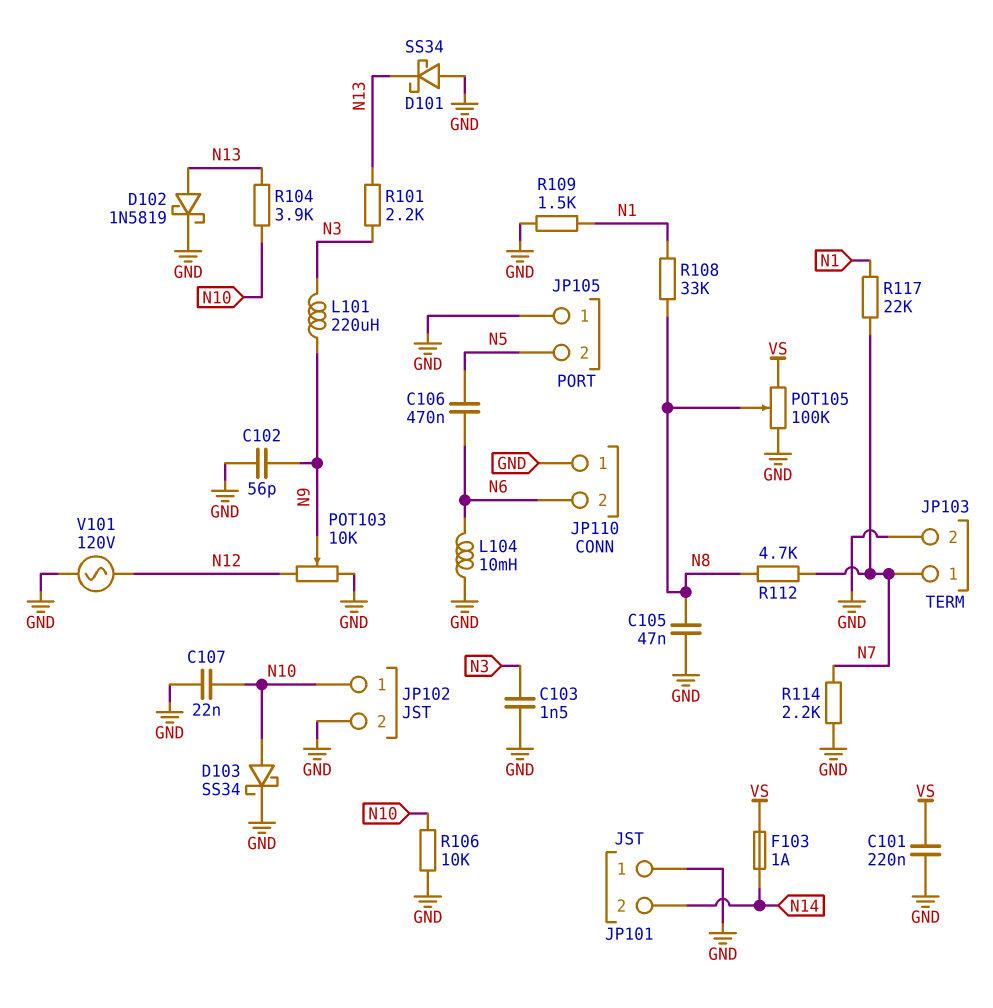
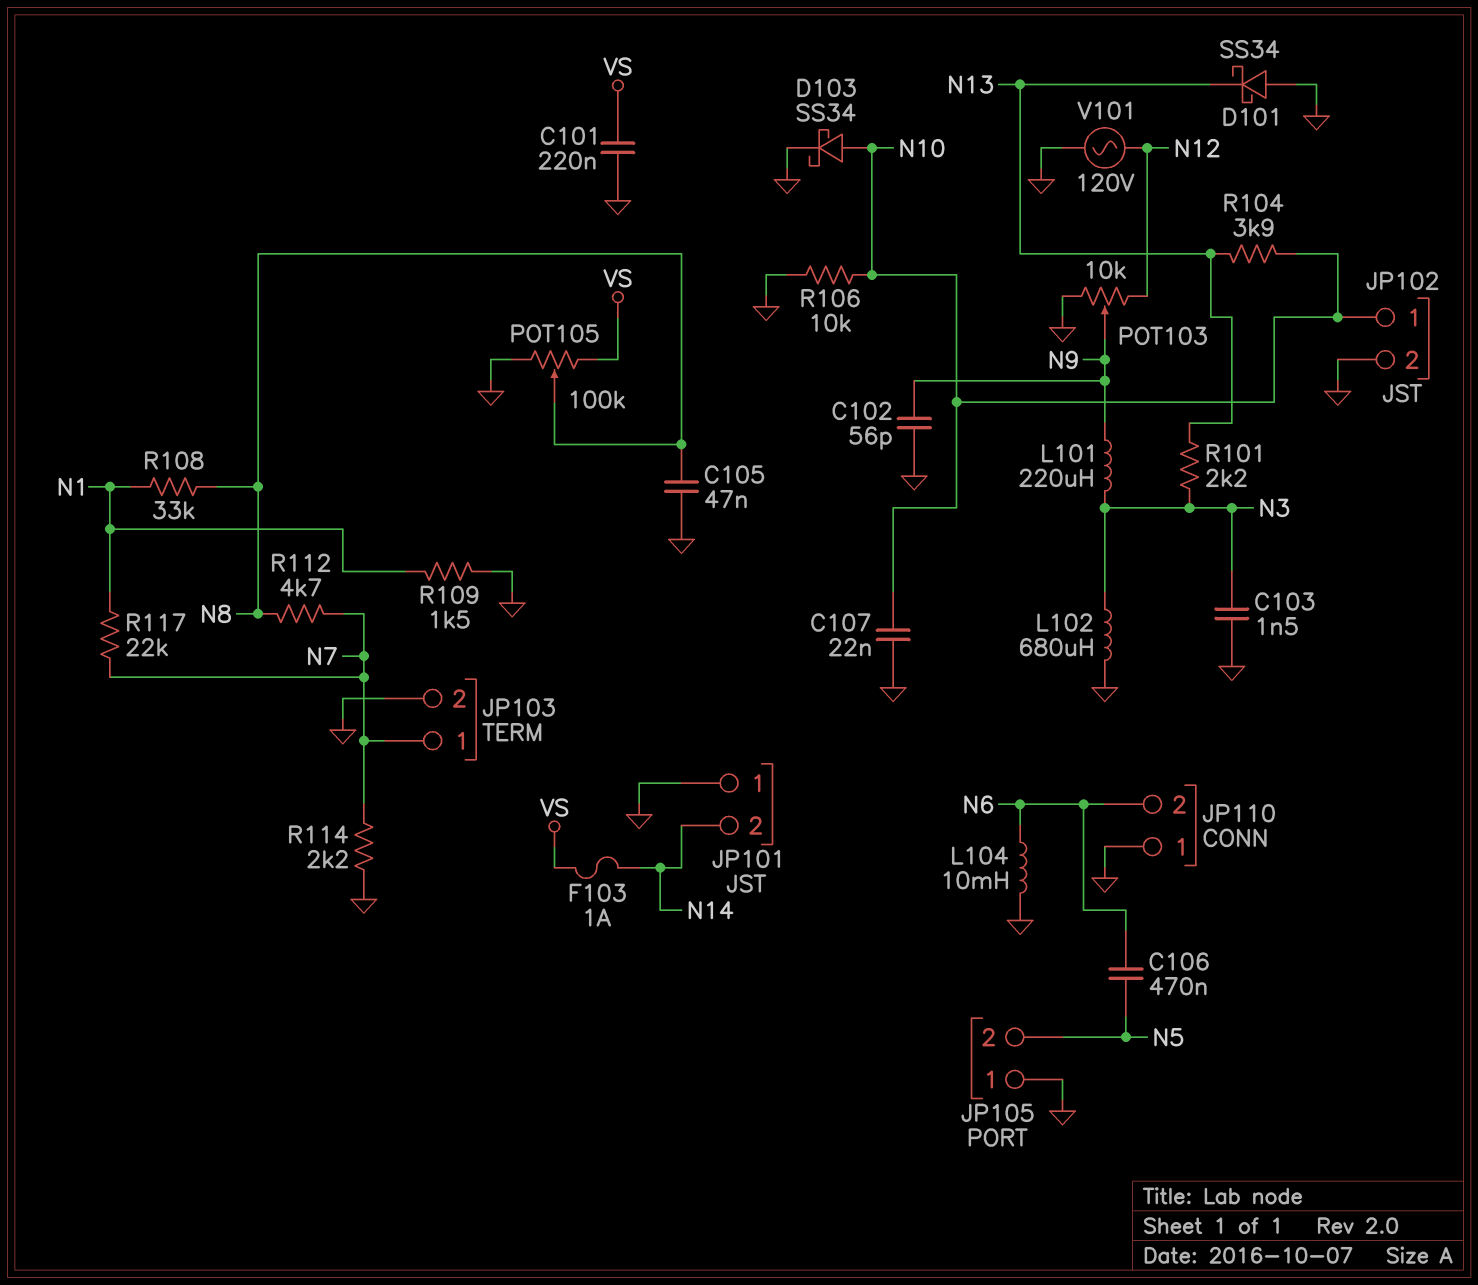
D102: schottky 1N5819 (A N13, K GND) -> none
L102: none -> 680uH (GND, N3)

